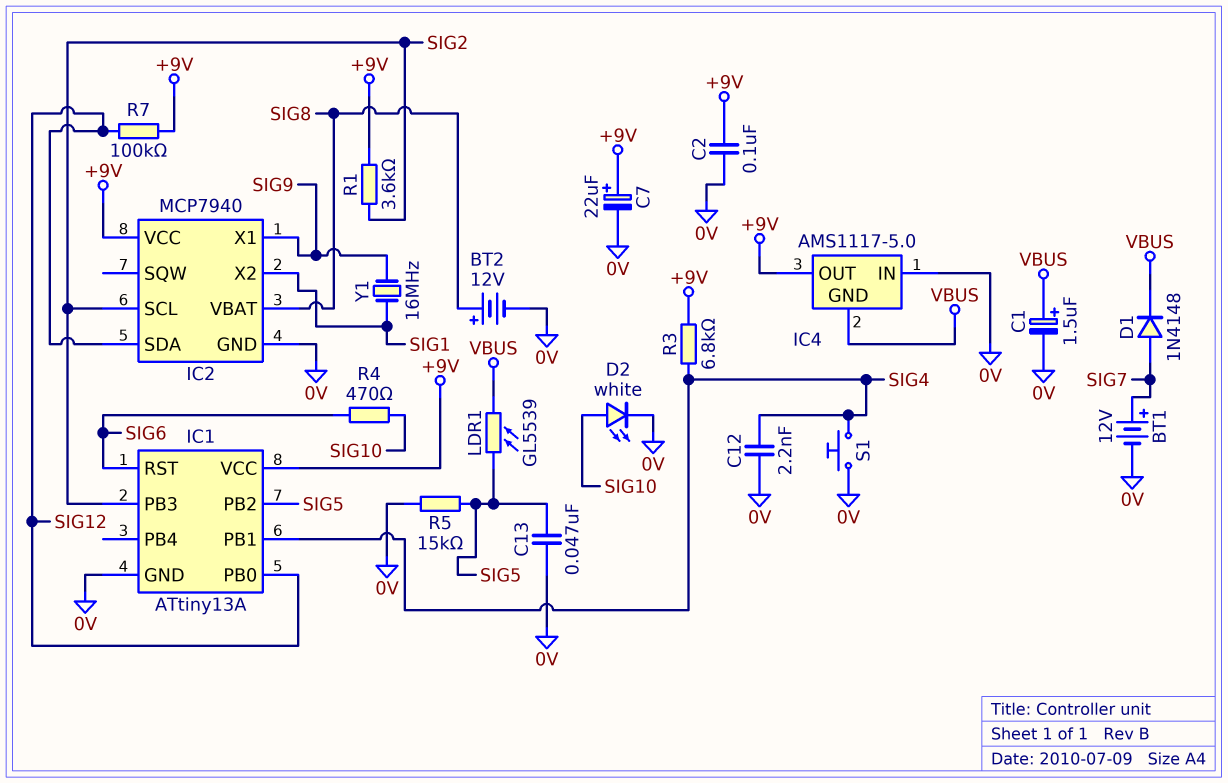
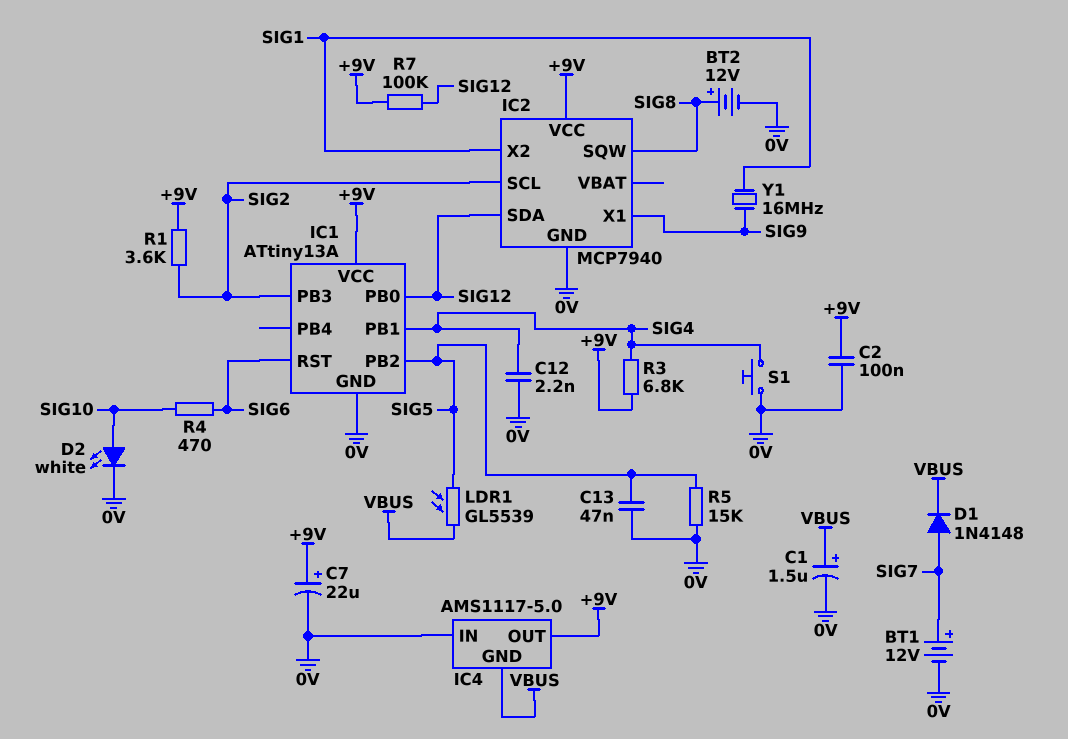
IC2 pin SQW: none -> SIG8
IC2 pin VBAT: SIG8 -> none

